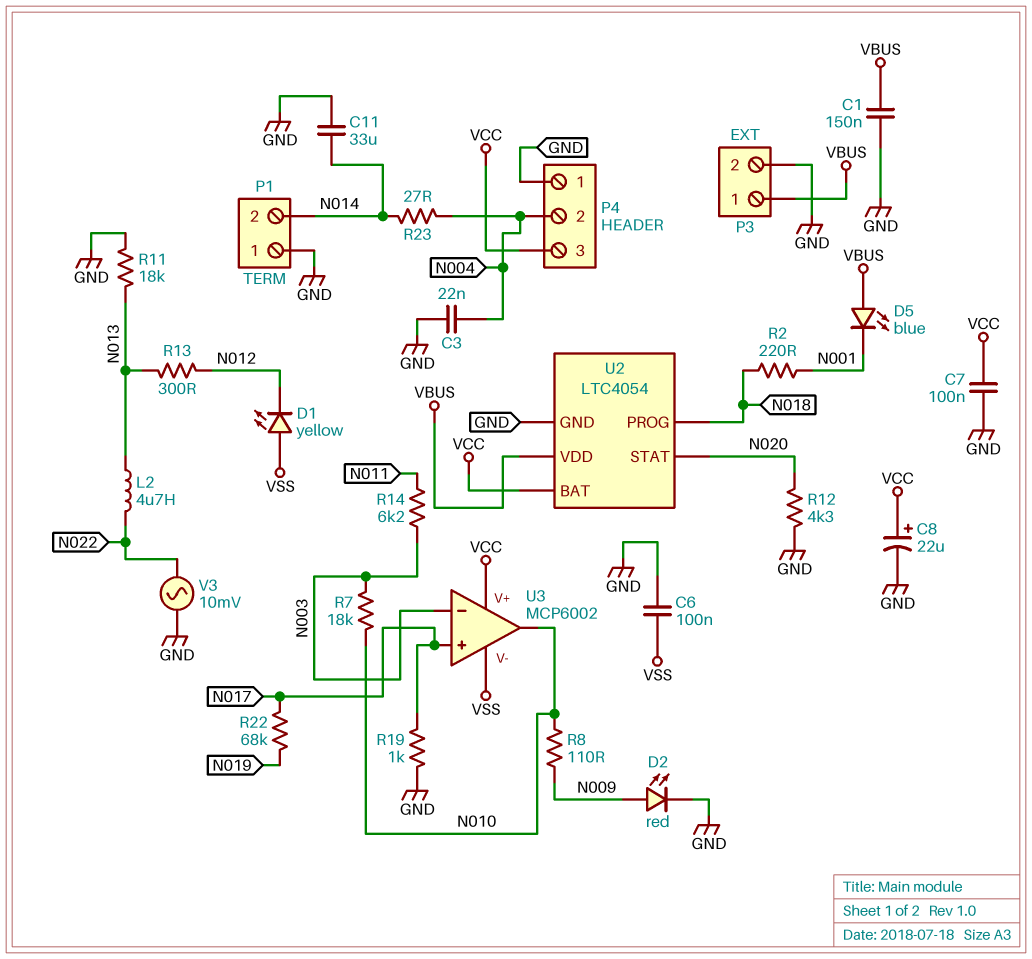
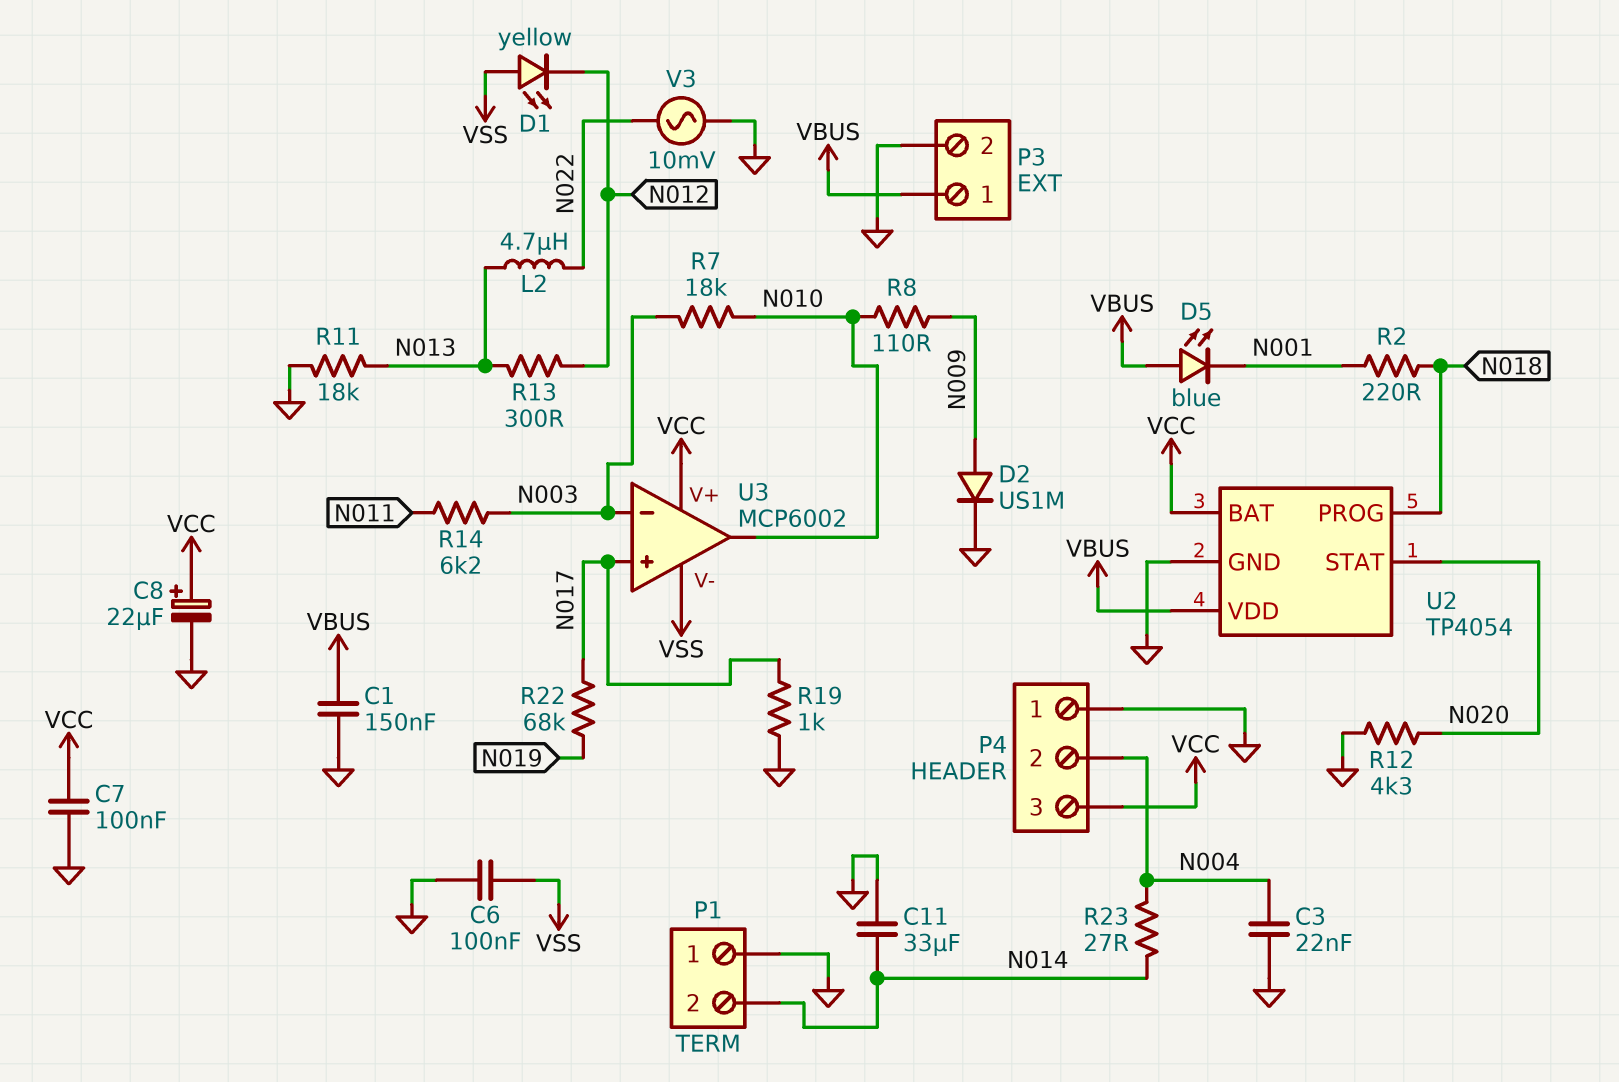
D2: LED red (A N009, K GND) -> diode US1M (A N009, K GND)
U2: LTC4054 -> TP4054

